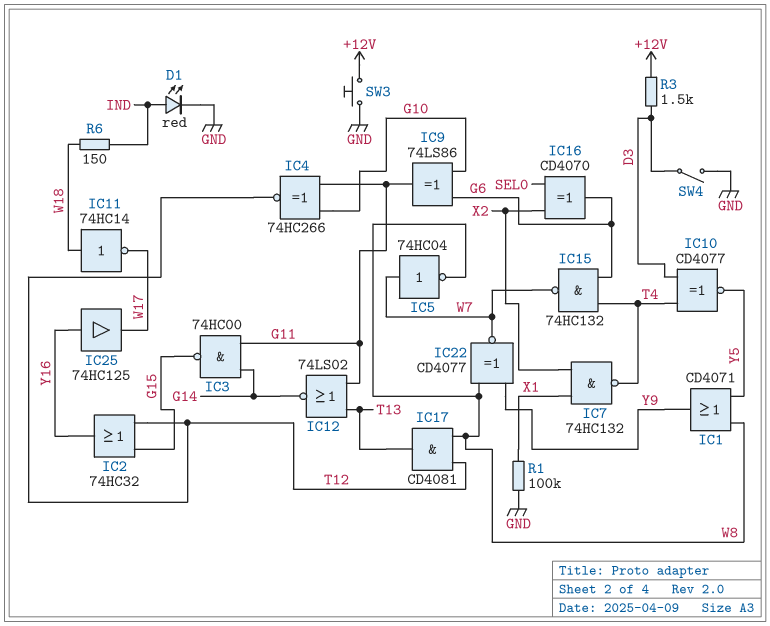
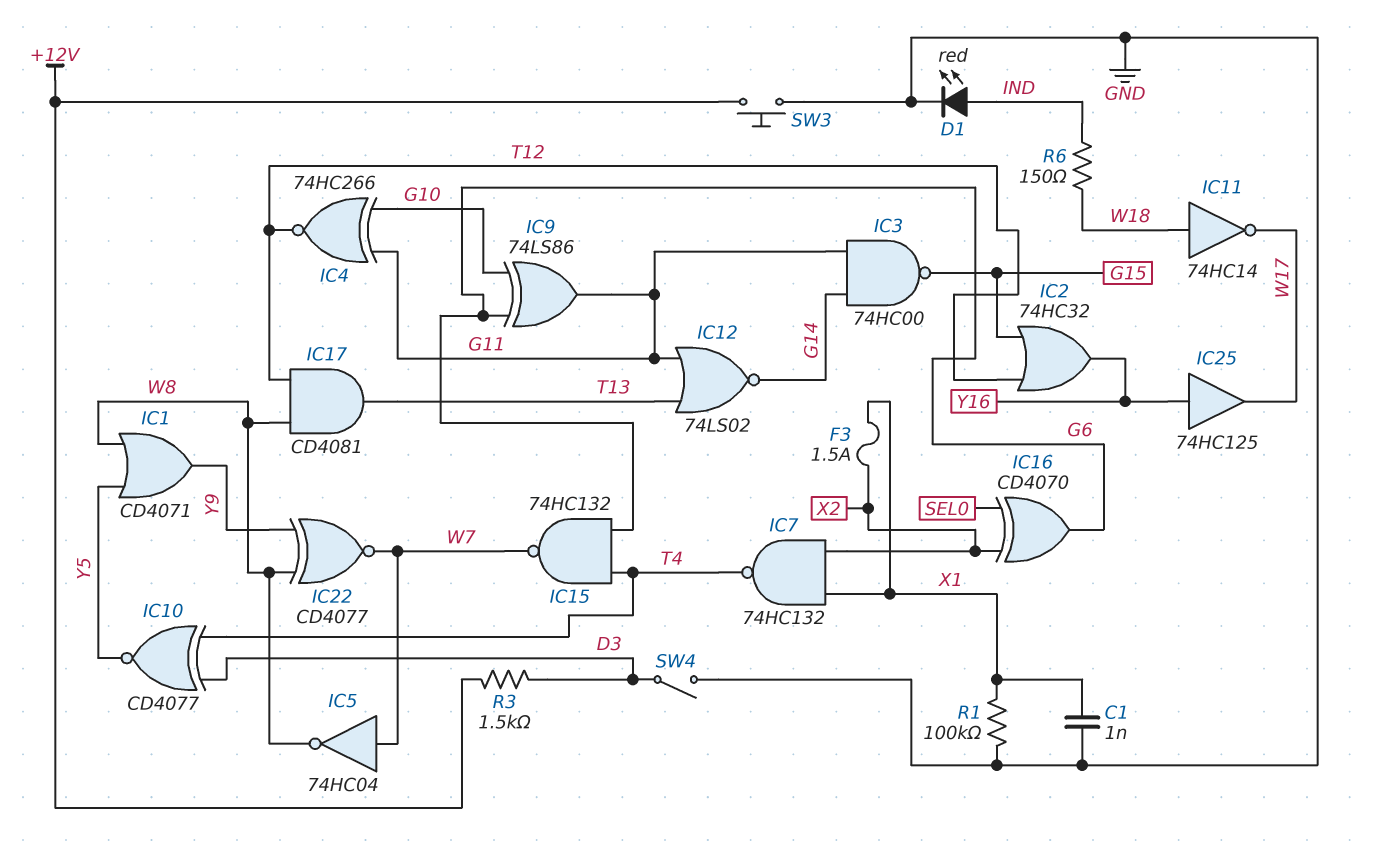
C1: none -> 1nF (GND, X1)
F3: none -> 1.5A (X1, X2)

